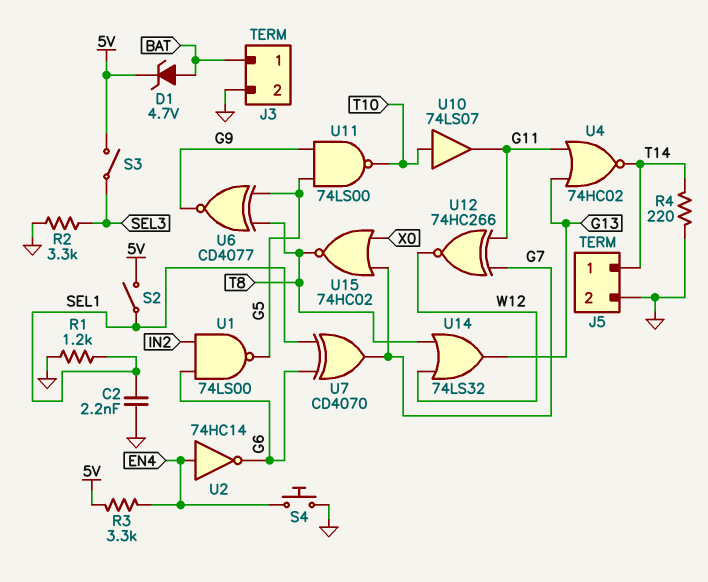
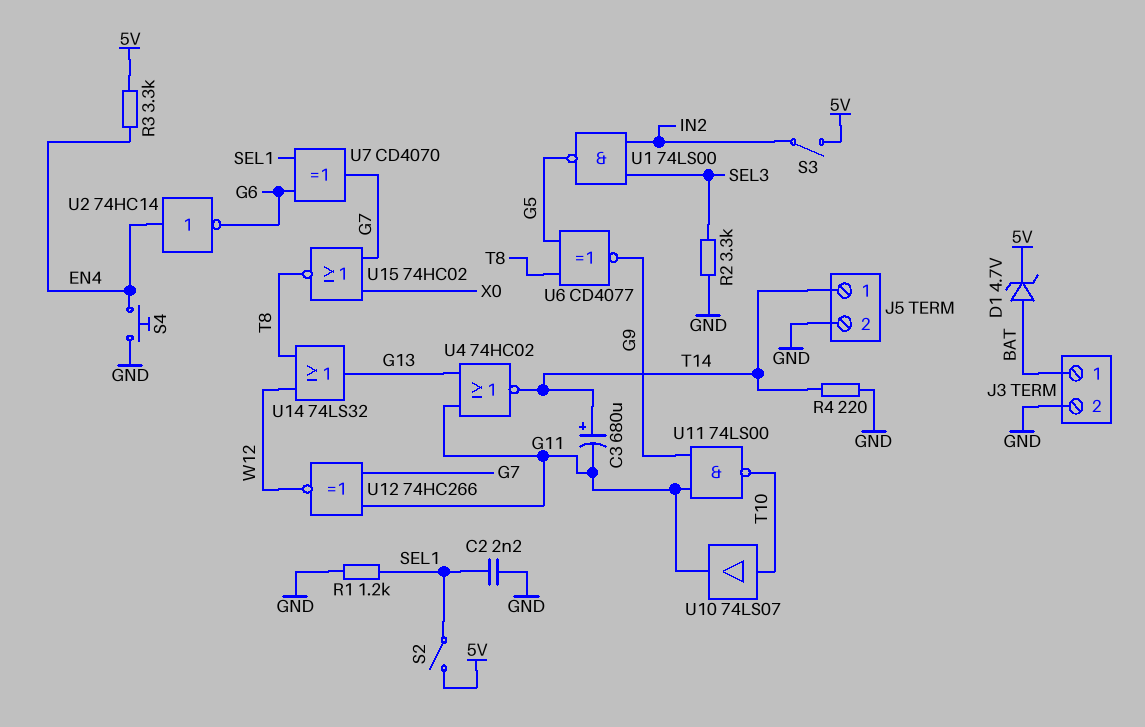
C3: none -> 680uF (plus T14, minus G11)
S3: switch (5V, SEL3) -> switch (5V, IN2)
U1: NAND 74LS00 (in G6, in IN2, out G5) -> NAND 74LS00 (in IN2, in SEL3, out G5)
U11: NAND 74LS00 (in G5, in G9, out T10) -> NAND 74LS00 (in G9, in G11, out T10)

